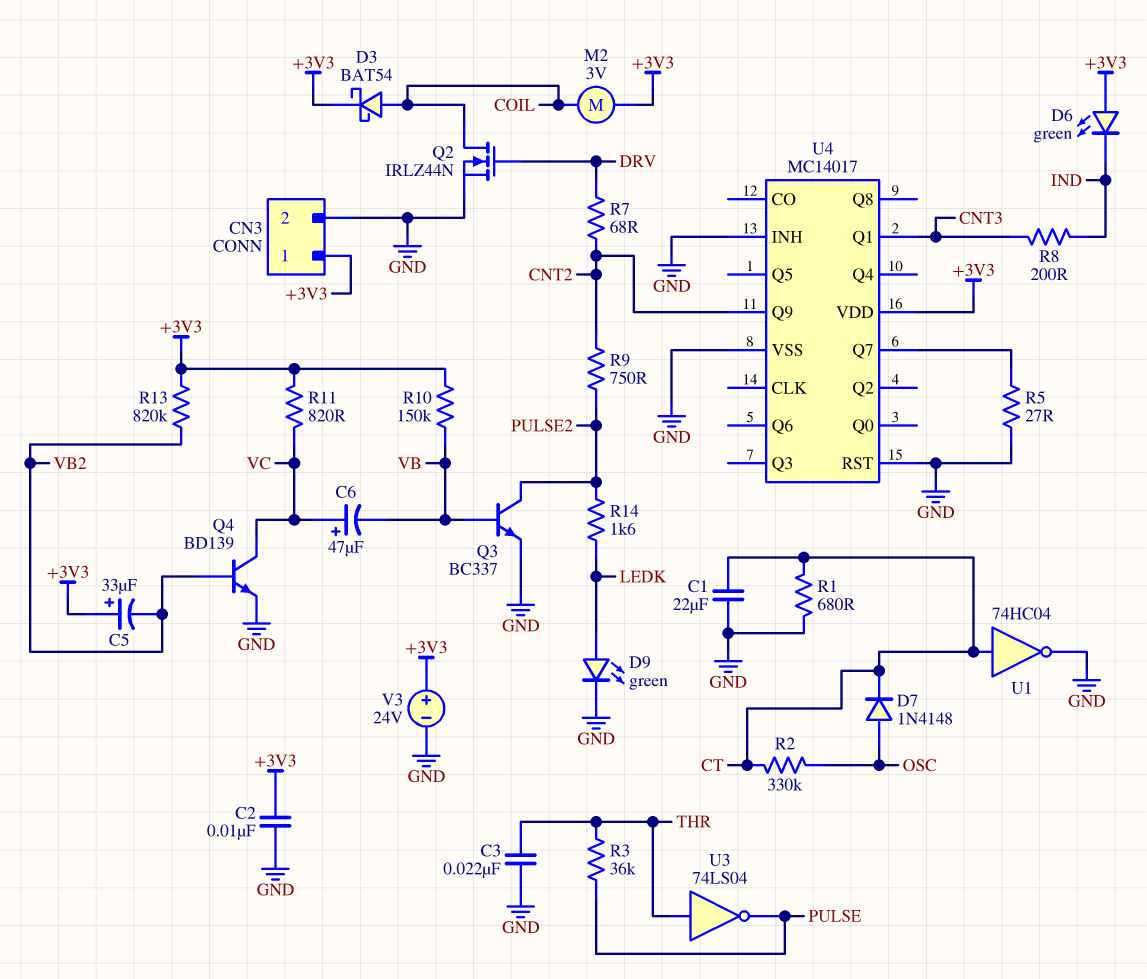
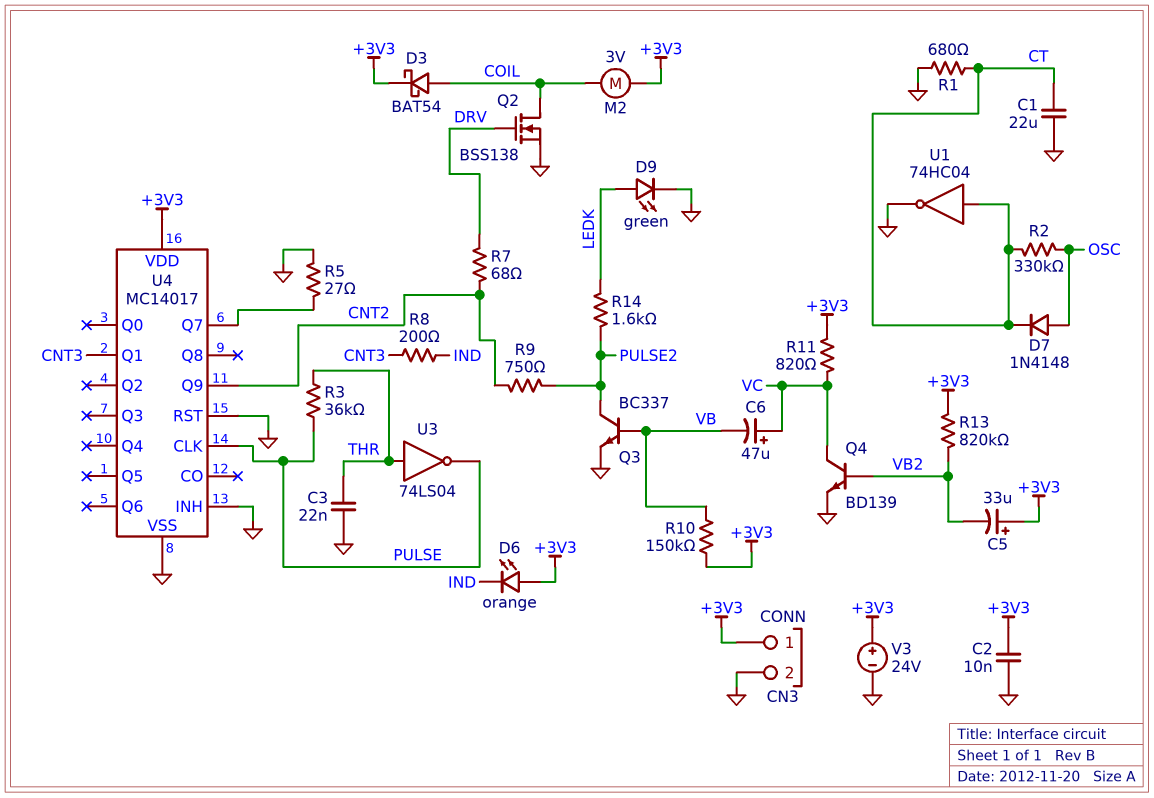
D6: LED green (A +3V3, K IND) -> LED orange (A +3V3, K IND)
Q2: NMOS IRLZ44N (G DRV, D COIL, S GND) -> NMOS BSS138 (G DRV, D COIL, S GND)
U4 pin CLK: none -> PULSE

